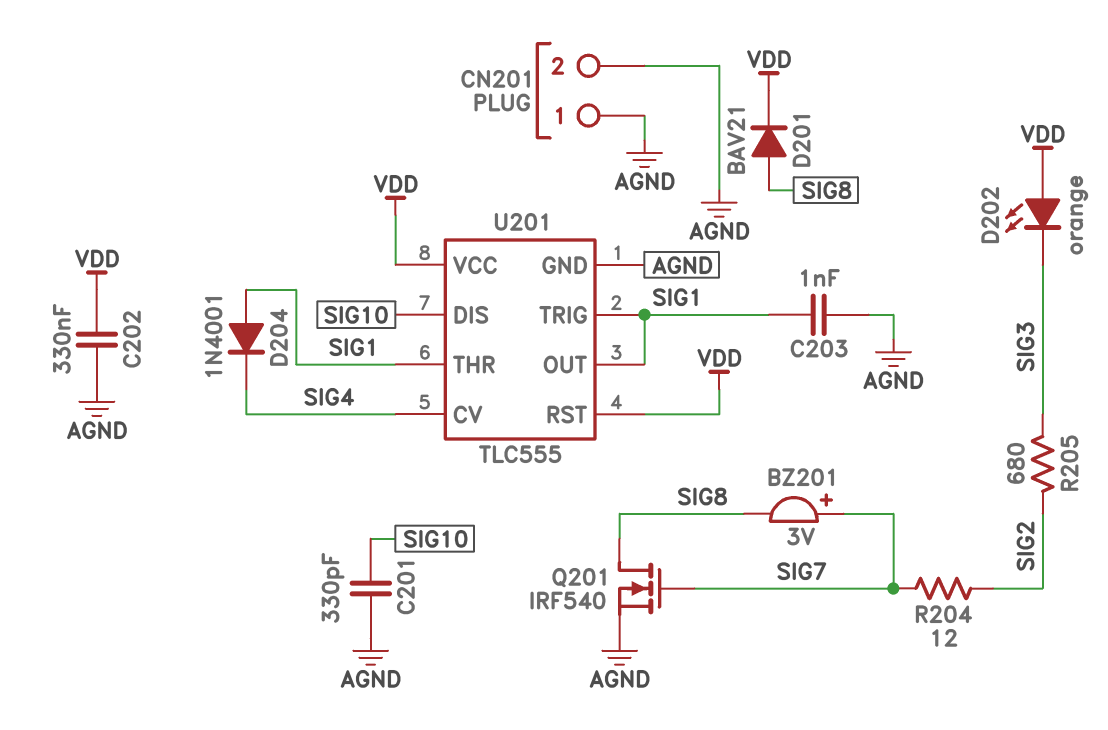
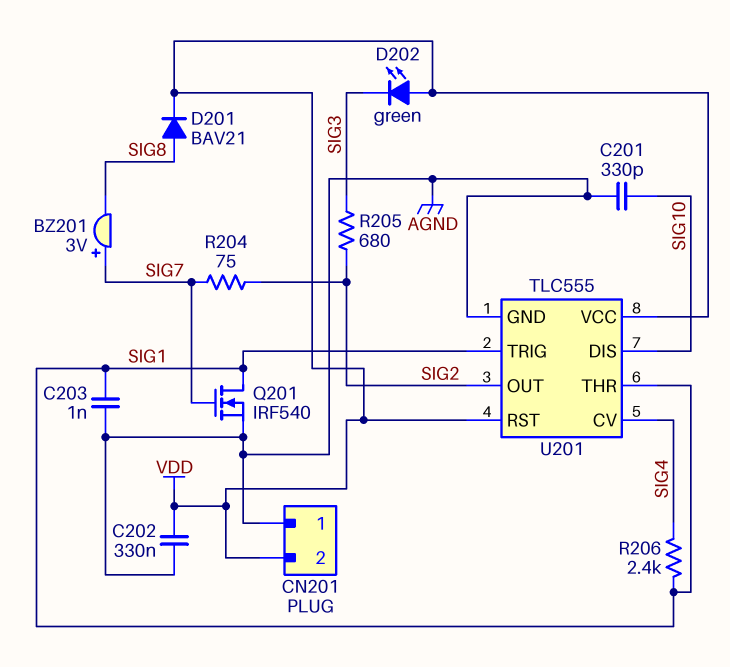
CN201 pin 2: AGND -> VDD
D202: LED orange (A VDD, K SIG3) -> LED green (A VDD, K SIG3)
D204: diode 1N4001 (A SIG1, K SIG4) -> none
Q201: NMOS IRF540 (G SIG7, D SIG8, S AGND) -> NMOS IRF540 (G SIG7, D SIG1, S AGND)
R204: 12 (SIG2, SIG7) -> 75 (SIG2, SIG7)
R206: none -> 2.4k (SIG1, SIG4)
U201 pin OUT: SIG1 -> SIG2

